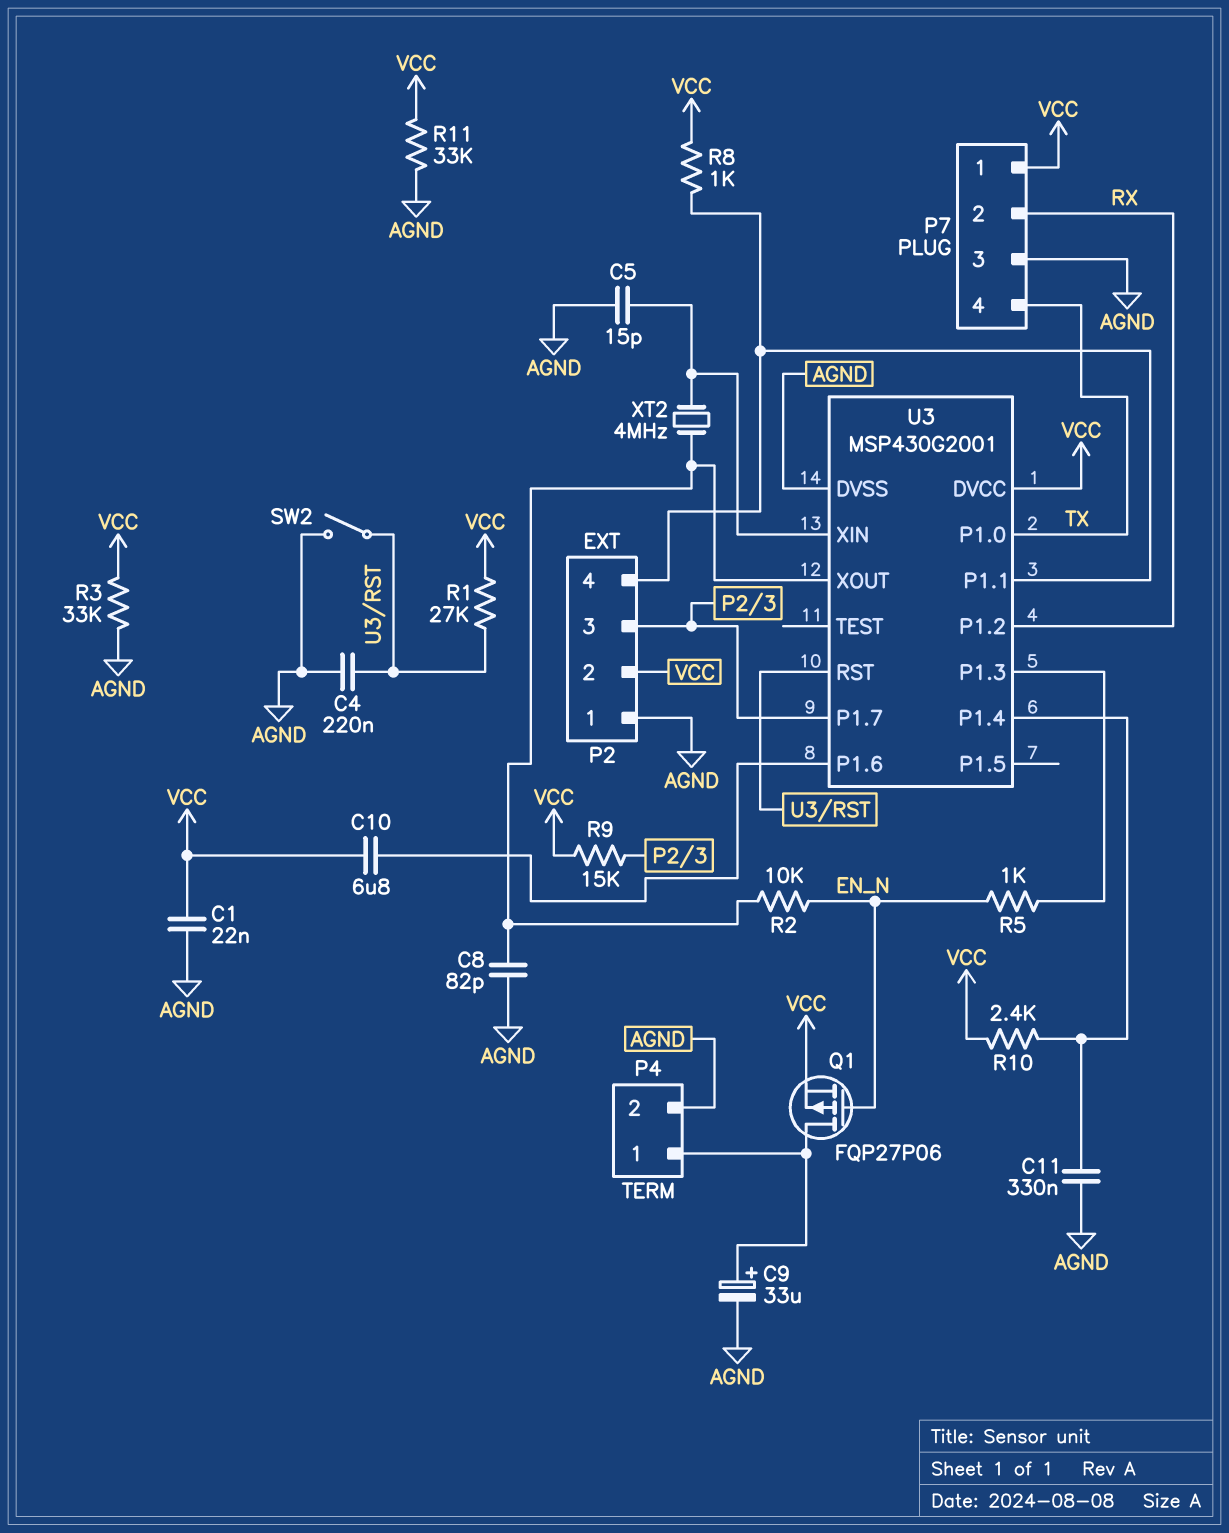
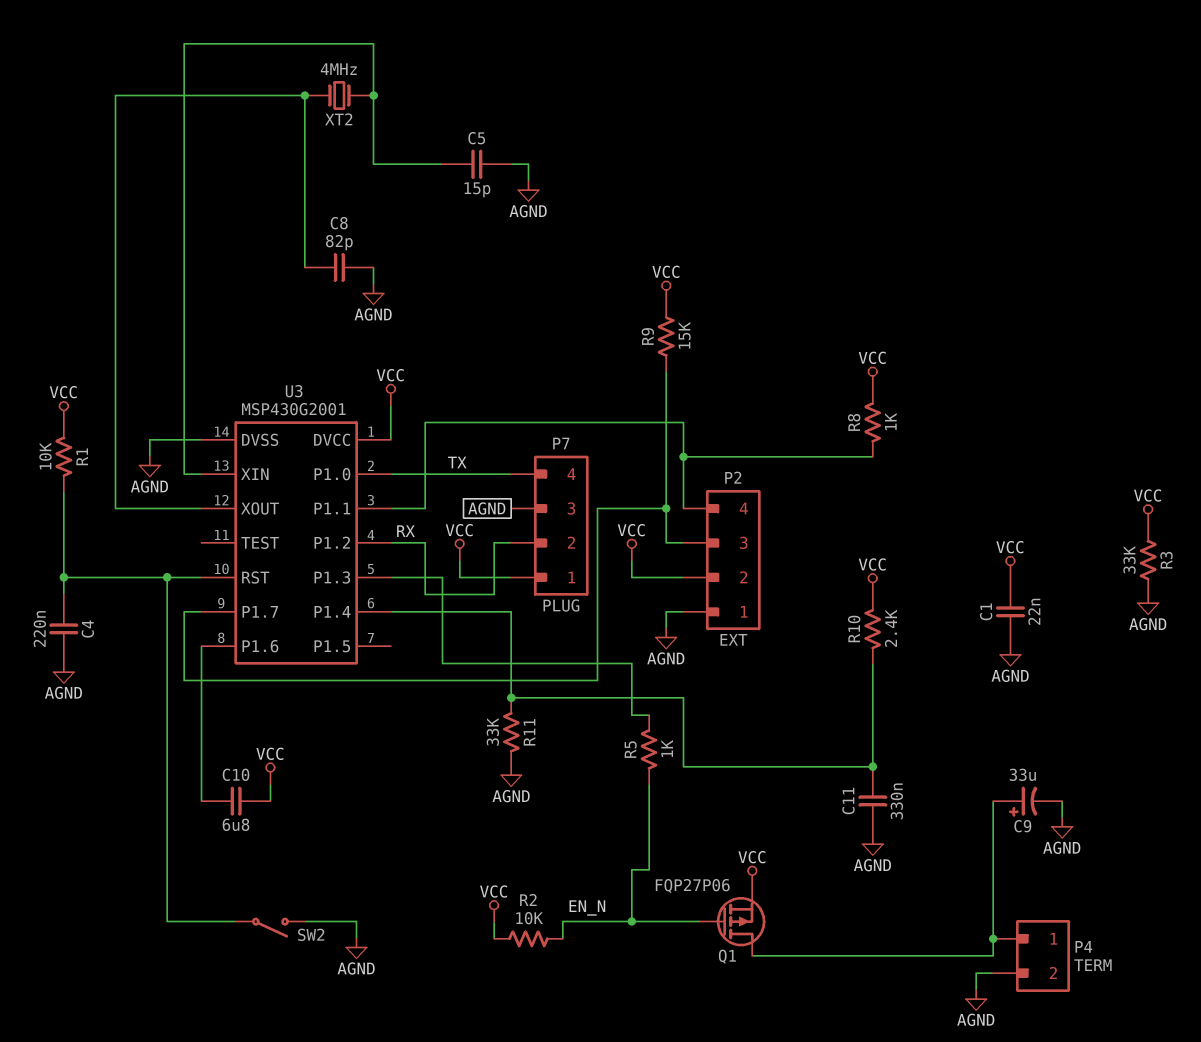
R1: 27k (U3/RST, VCC) -> 10k (U3/RST, VCC)
R2: 10k (EN_N, U3/XOUT) -> 10k (EN_N, VCC)
R11: 33k (AGND, VCC) -> 33k (AGND, U3/P1.4)

